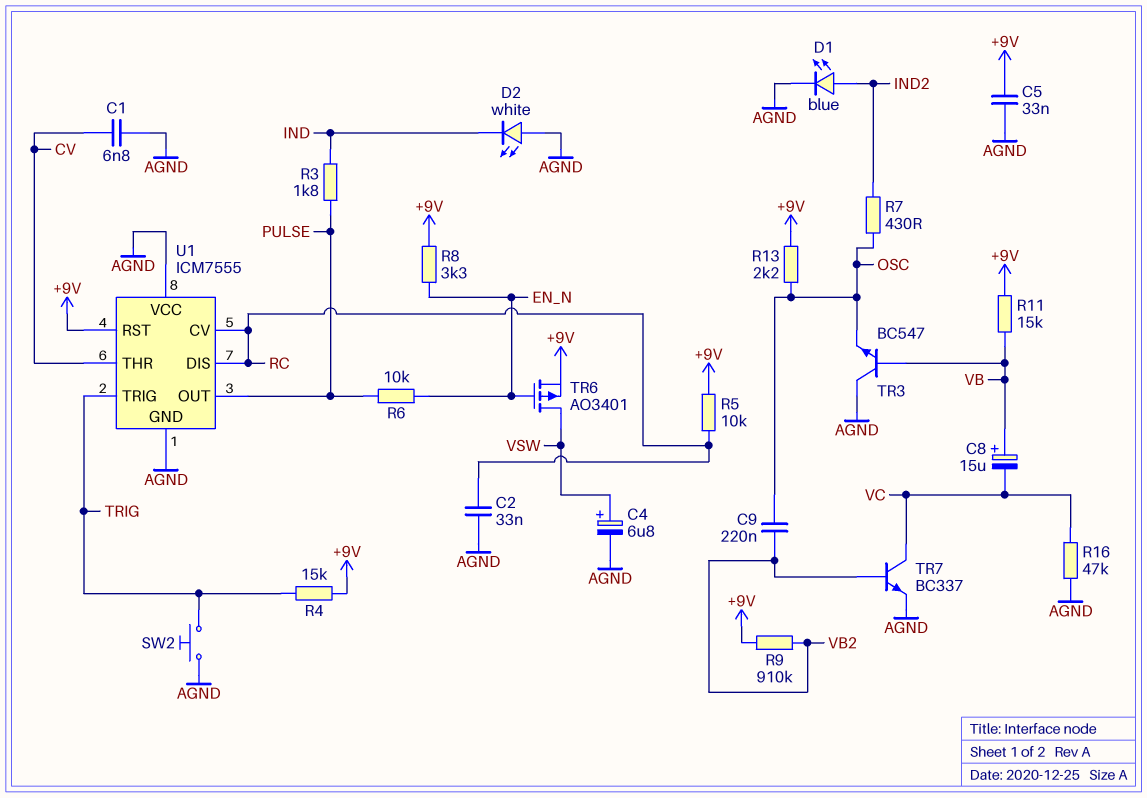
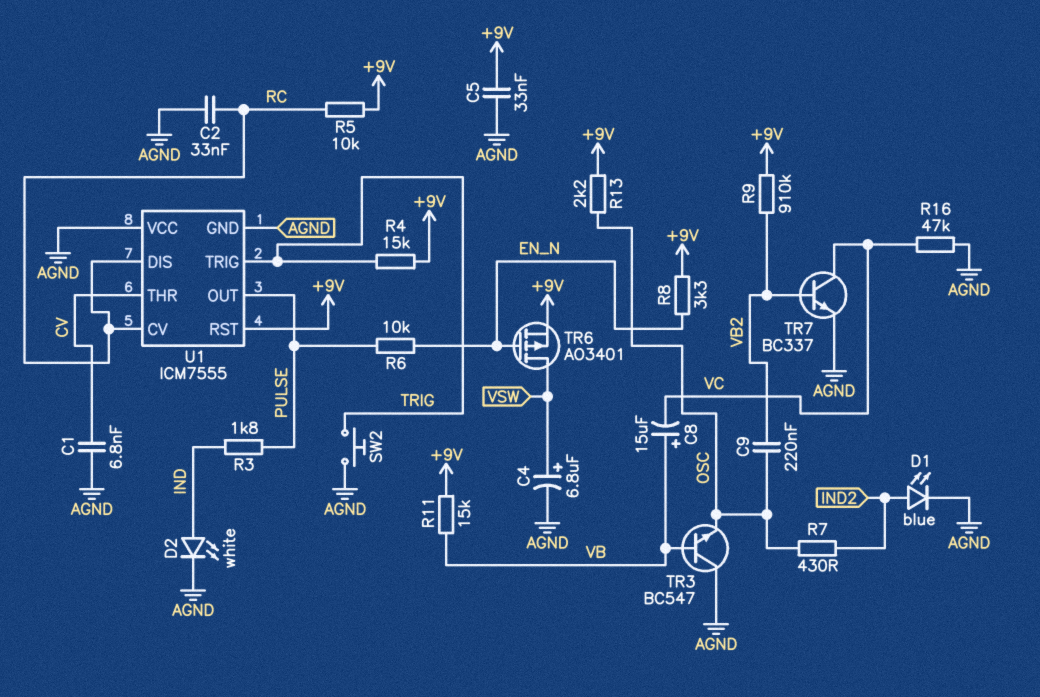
D2: LED white (A AGND, K IND) -> LED white (A IND, K AGND)

